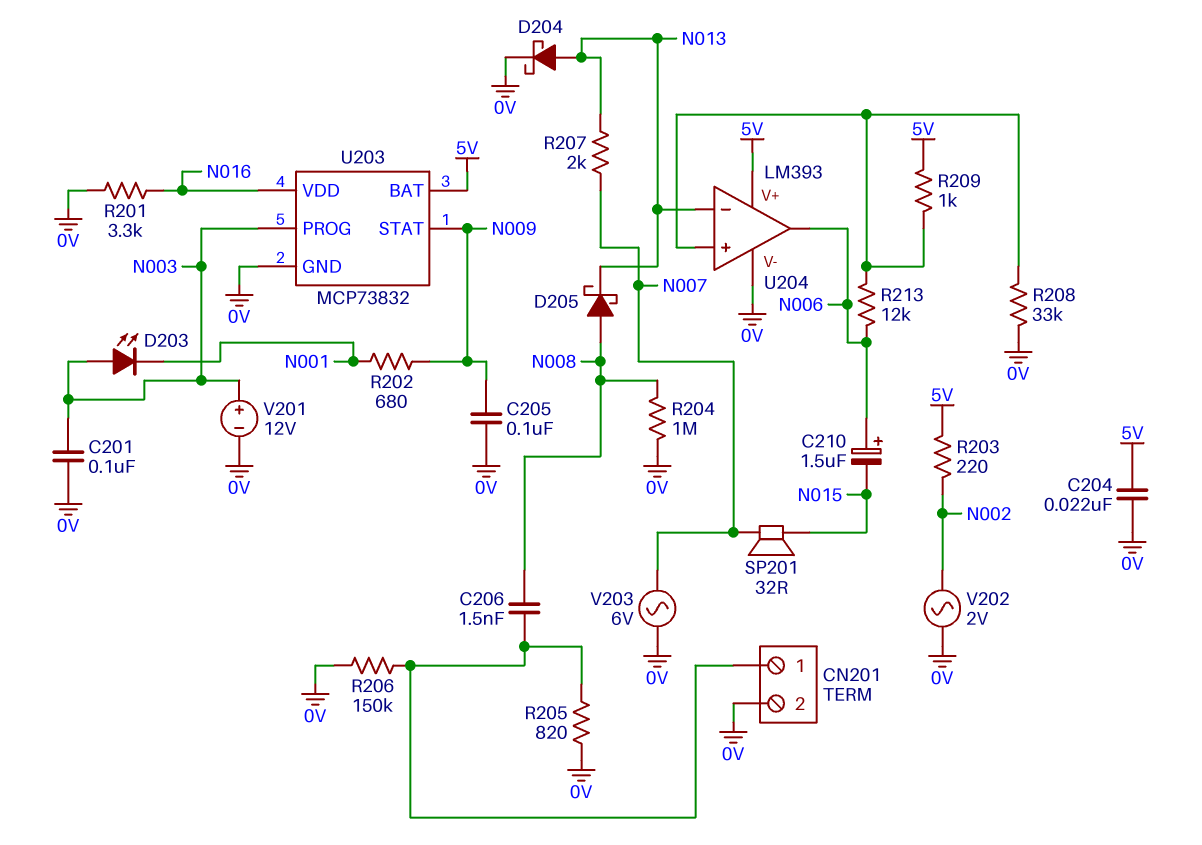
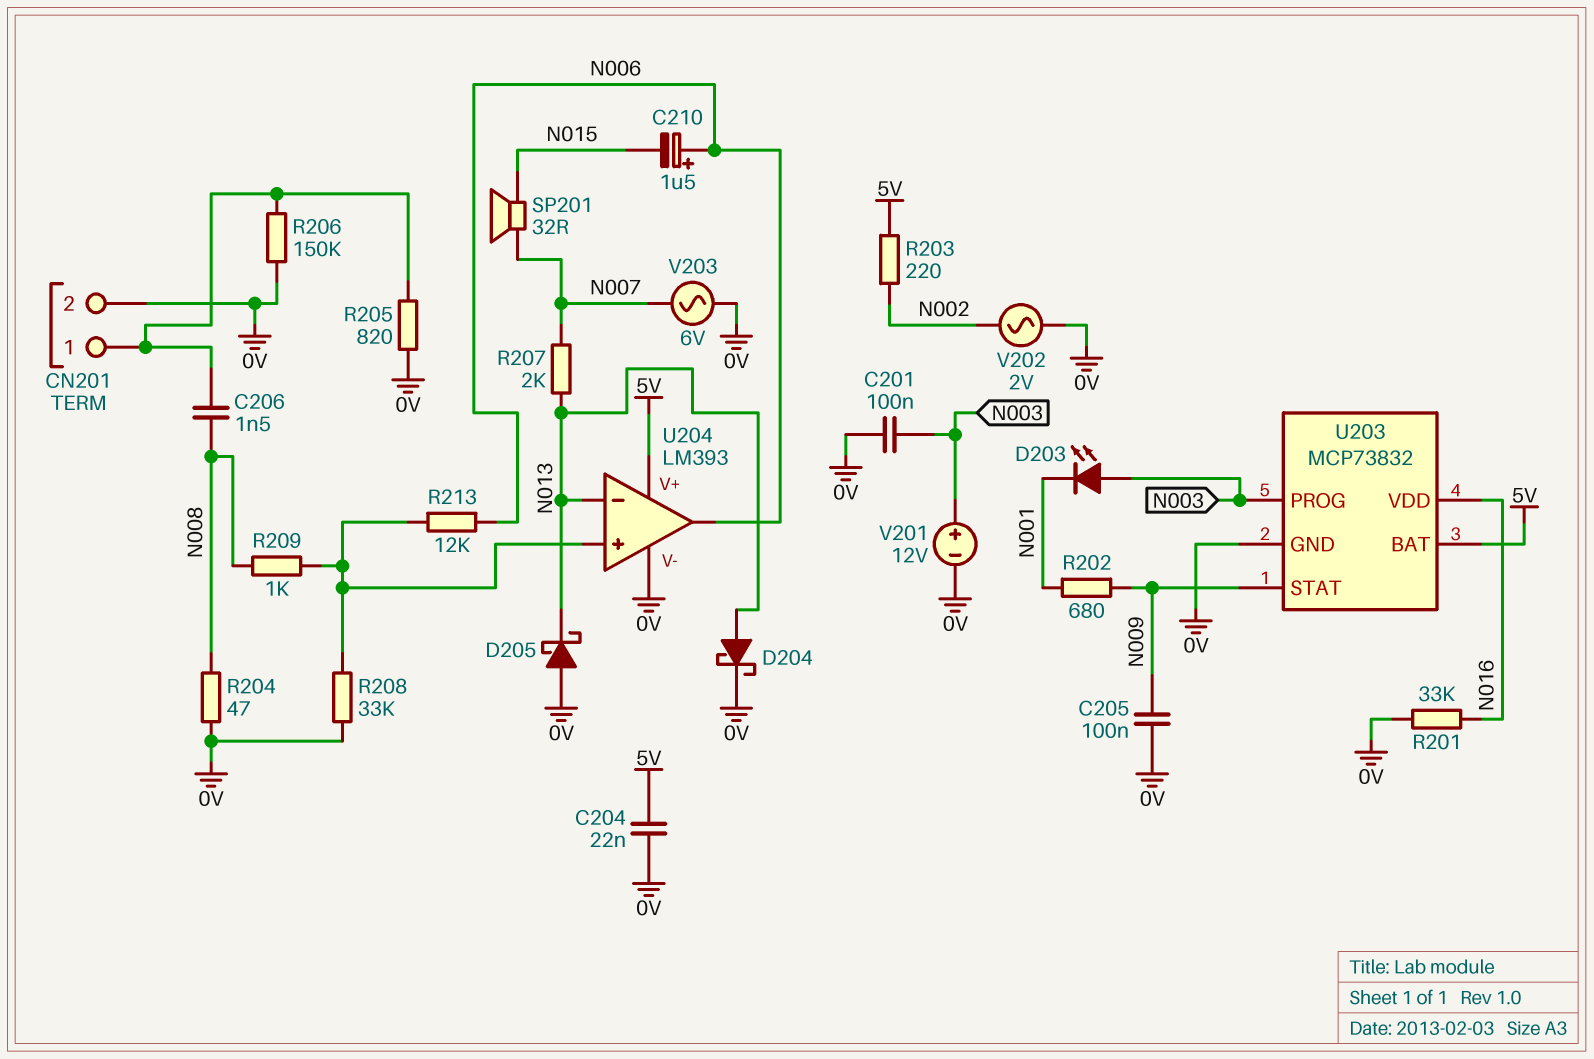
D205: schottky (A N008, K N013) -> schottky (A 0V, K N013)
R201: 3.3k (0V, N016) -> 33k (0V, N016)
R204: 1M (0V, N008) -> 47 (0V, N008)
R209: 1k (5V, U204/in+) -> 1k (N008, U204/in+)

